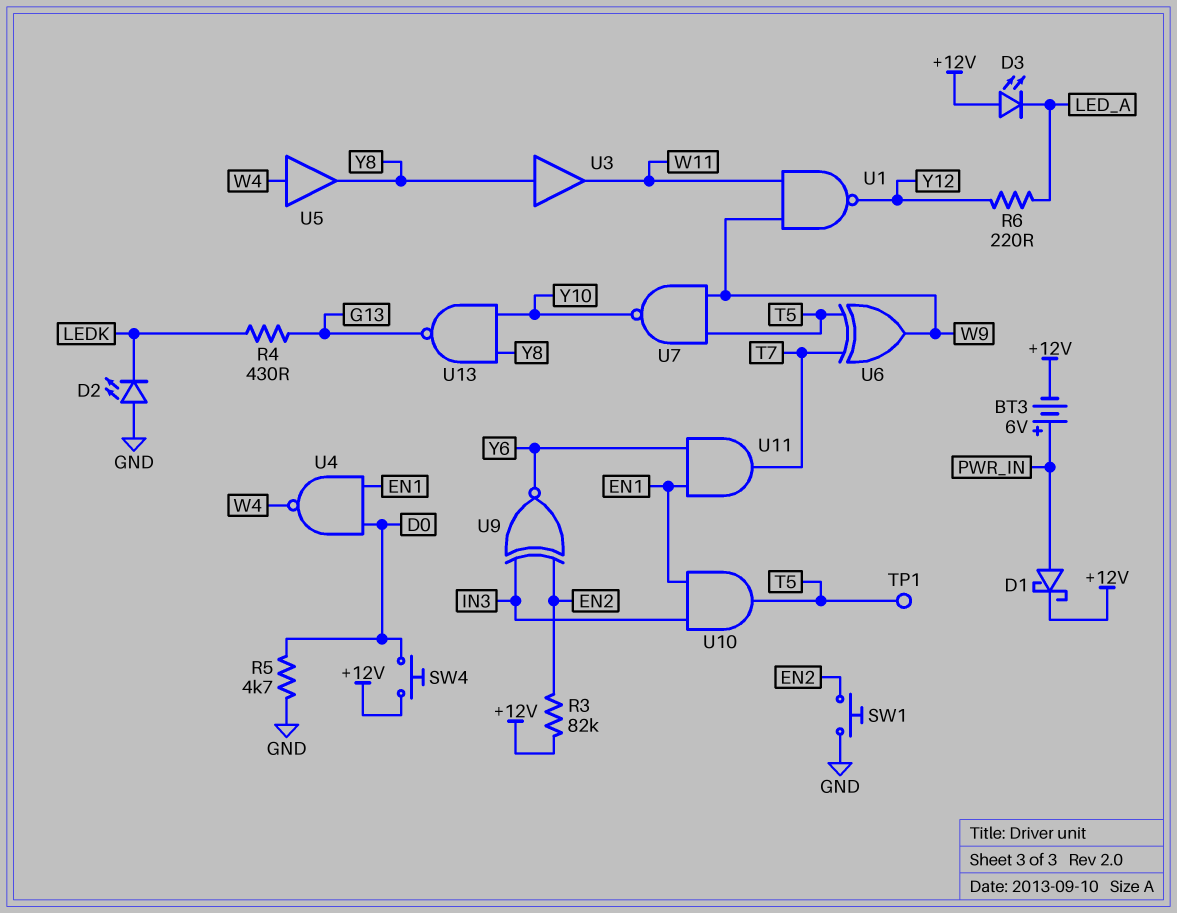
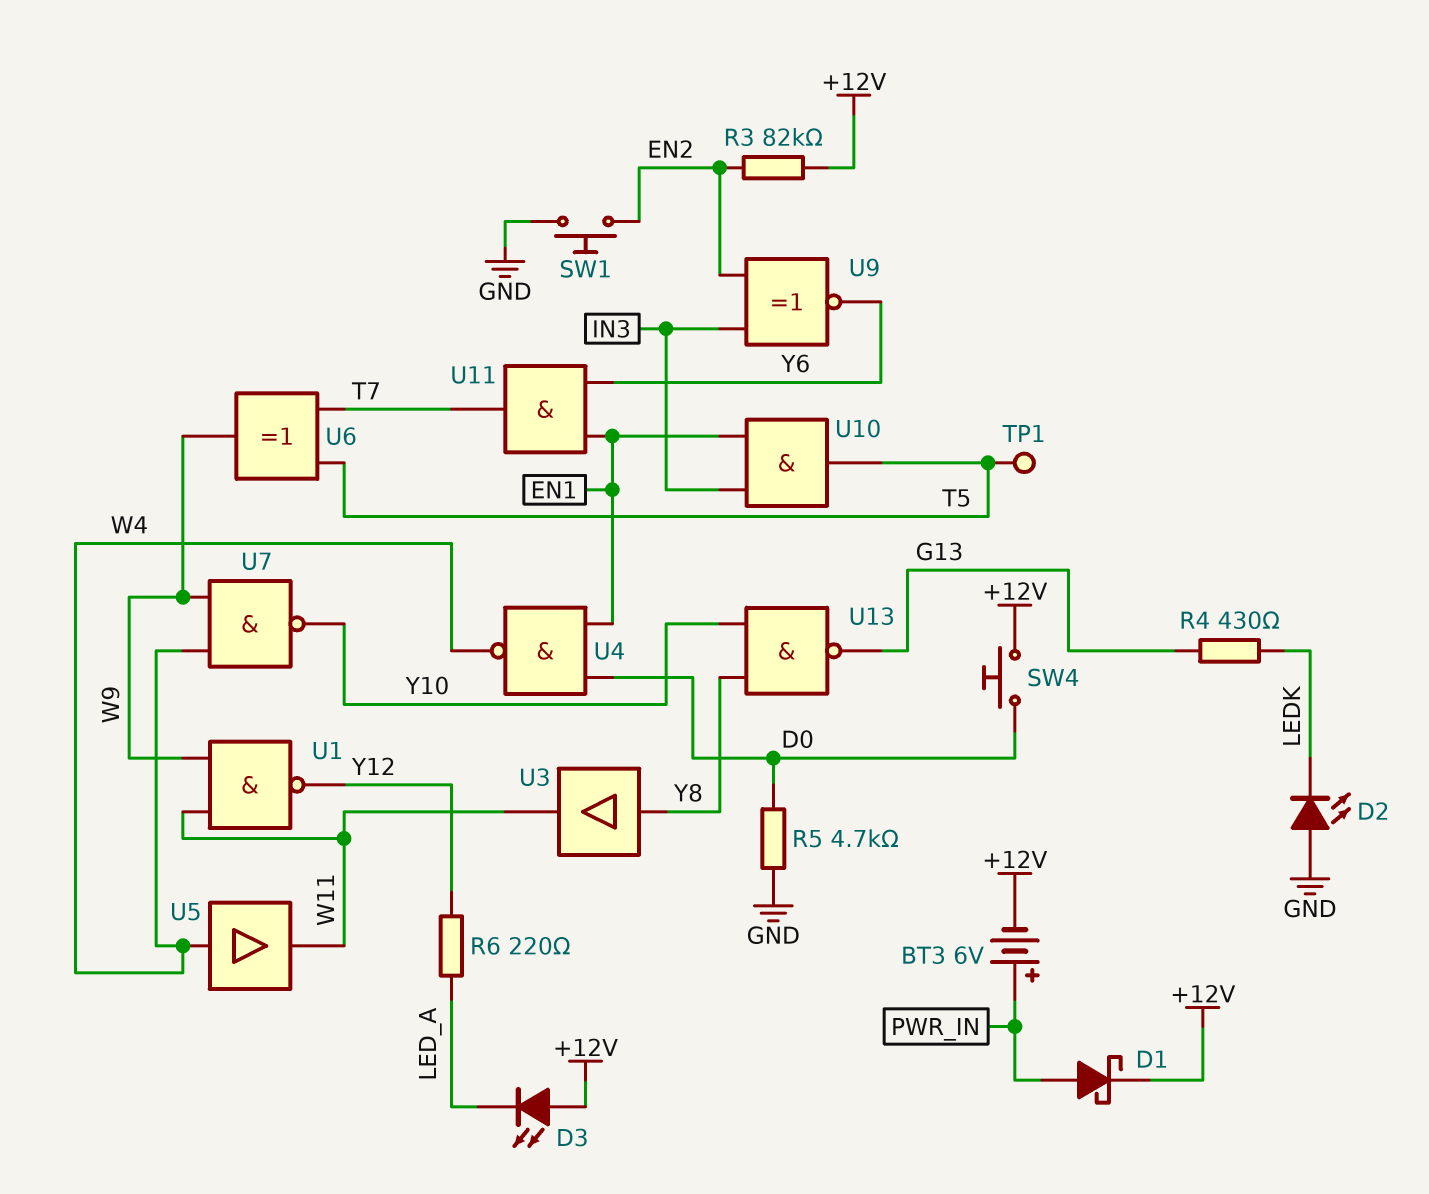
U5: buffer (in W4, out Y8) -> buffer (in W4, out W11)
U7: NAND (in T5, in W9, out Y10) -> NAND (in W4, in W9, out Y10)

